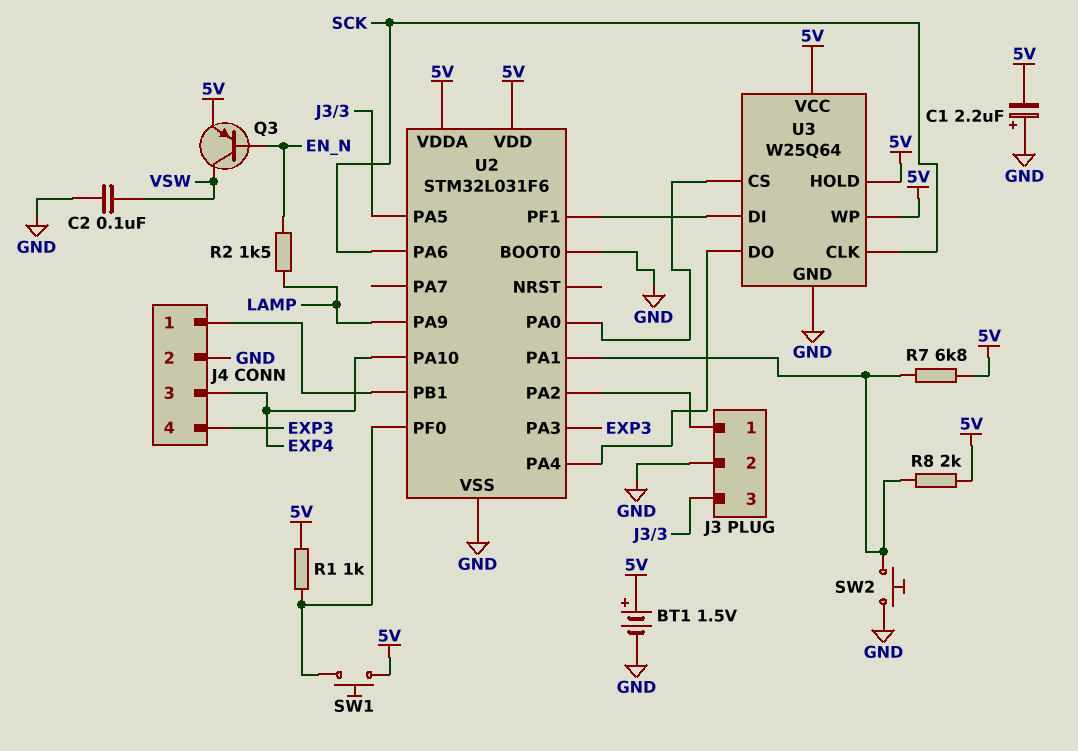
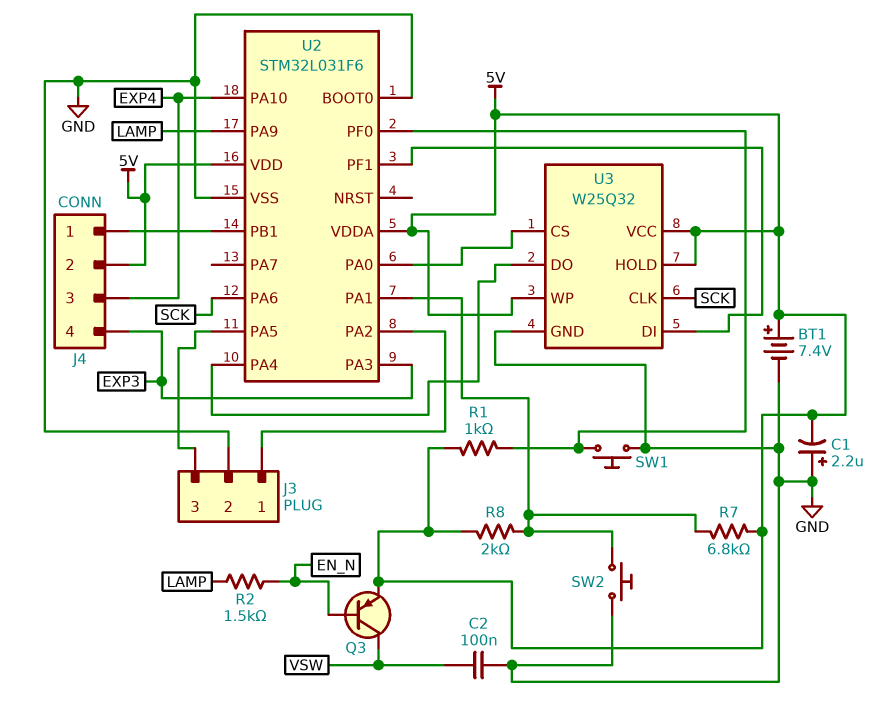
BT1: 1.5V (plus 5V, minus GND) -> 7.4V (plus 5V, minus GND)
J4 pin 2: GND -> 5V
SW1: button (5V, U2/PF0) -> button (GND, U2/PF0)
U3: W25Q64 -> W25Q32

